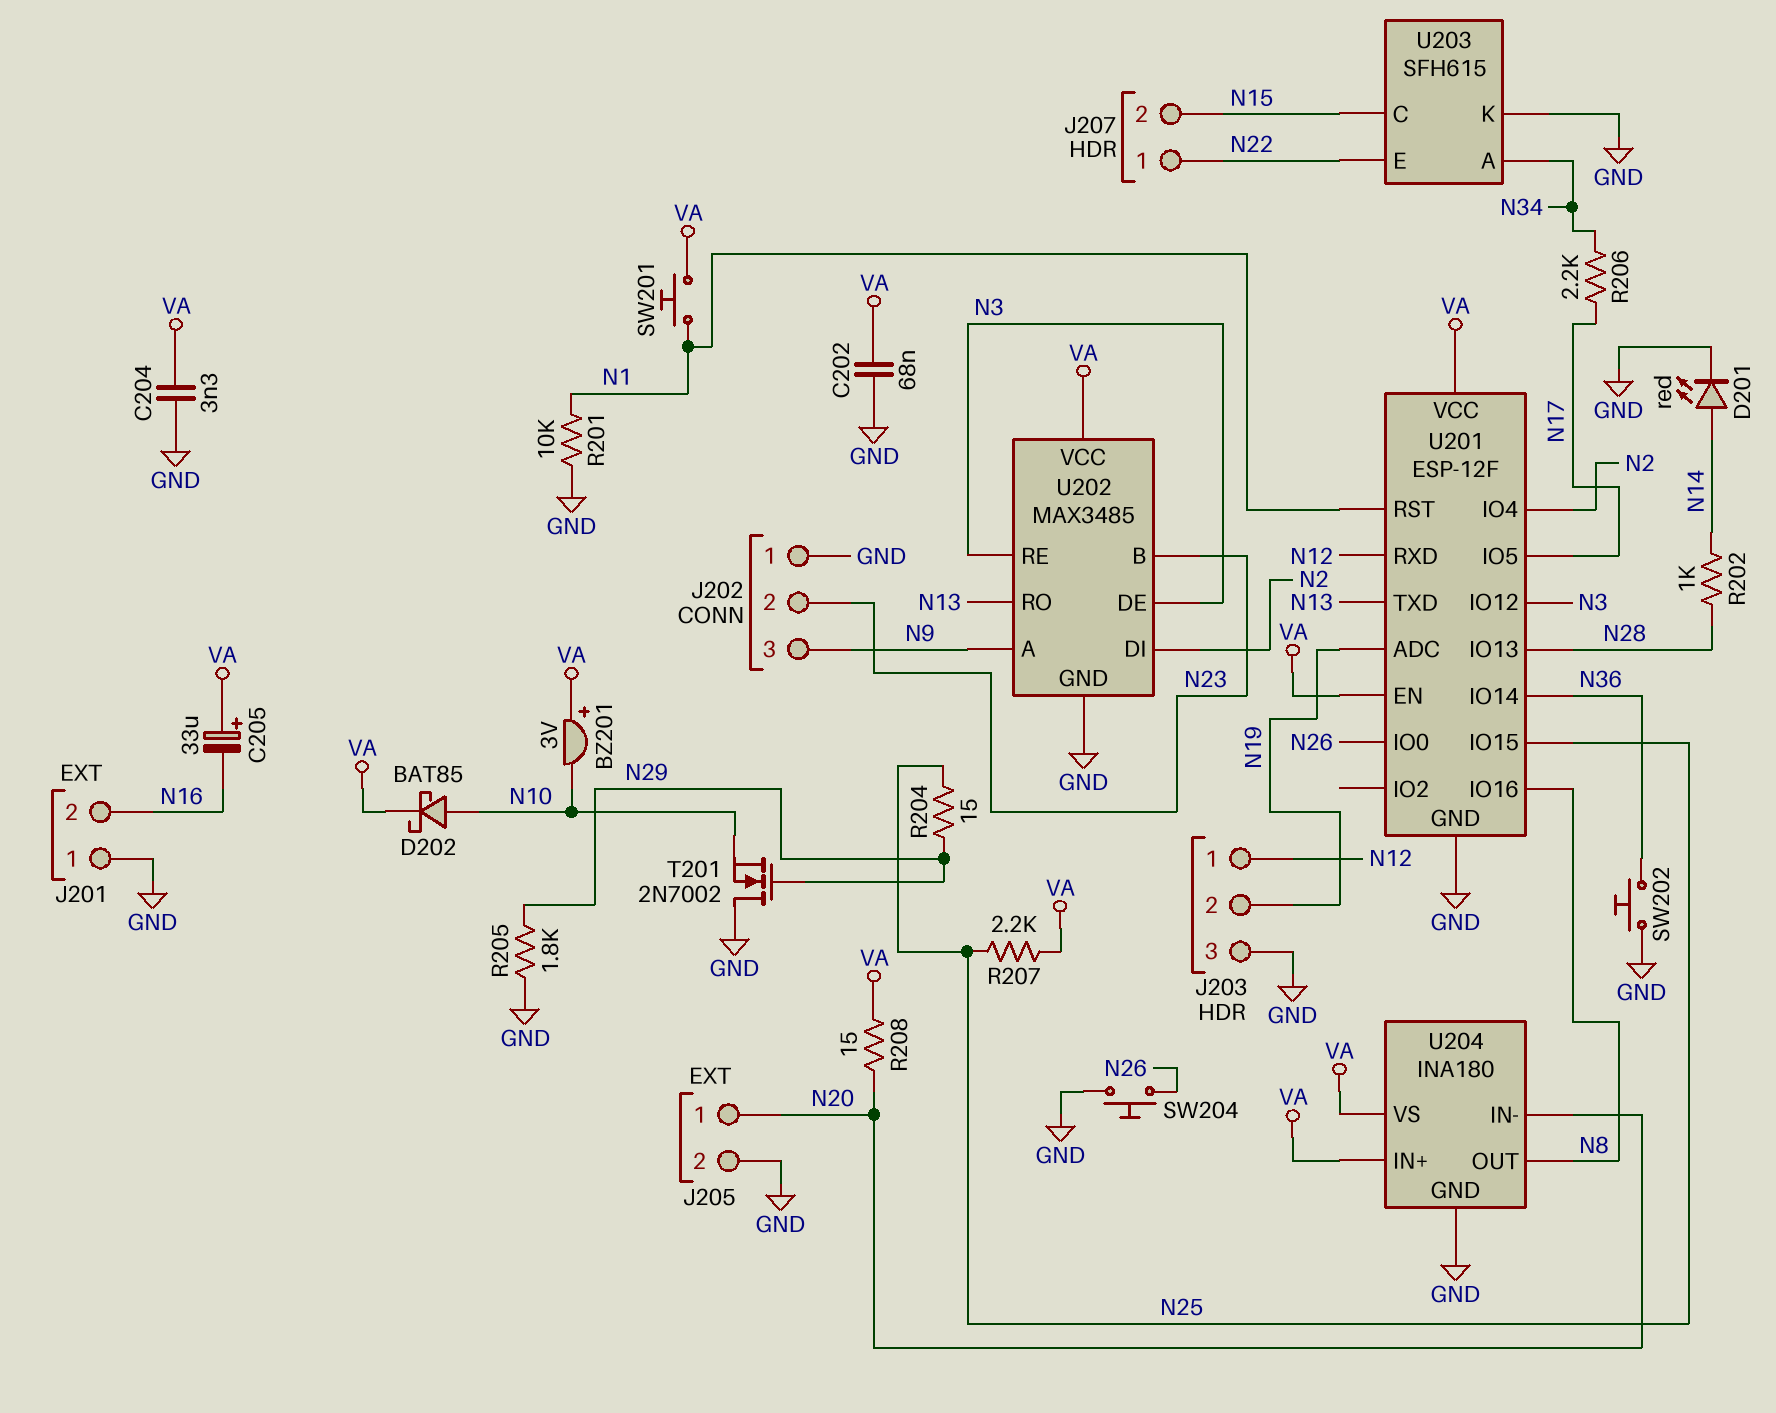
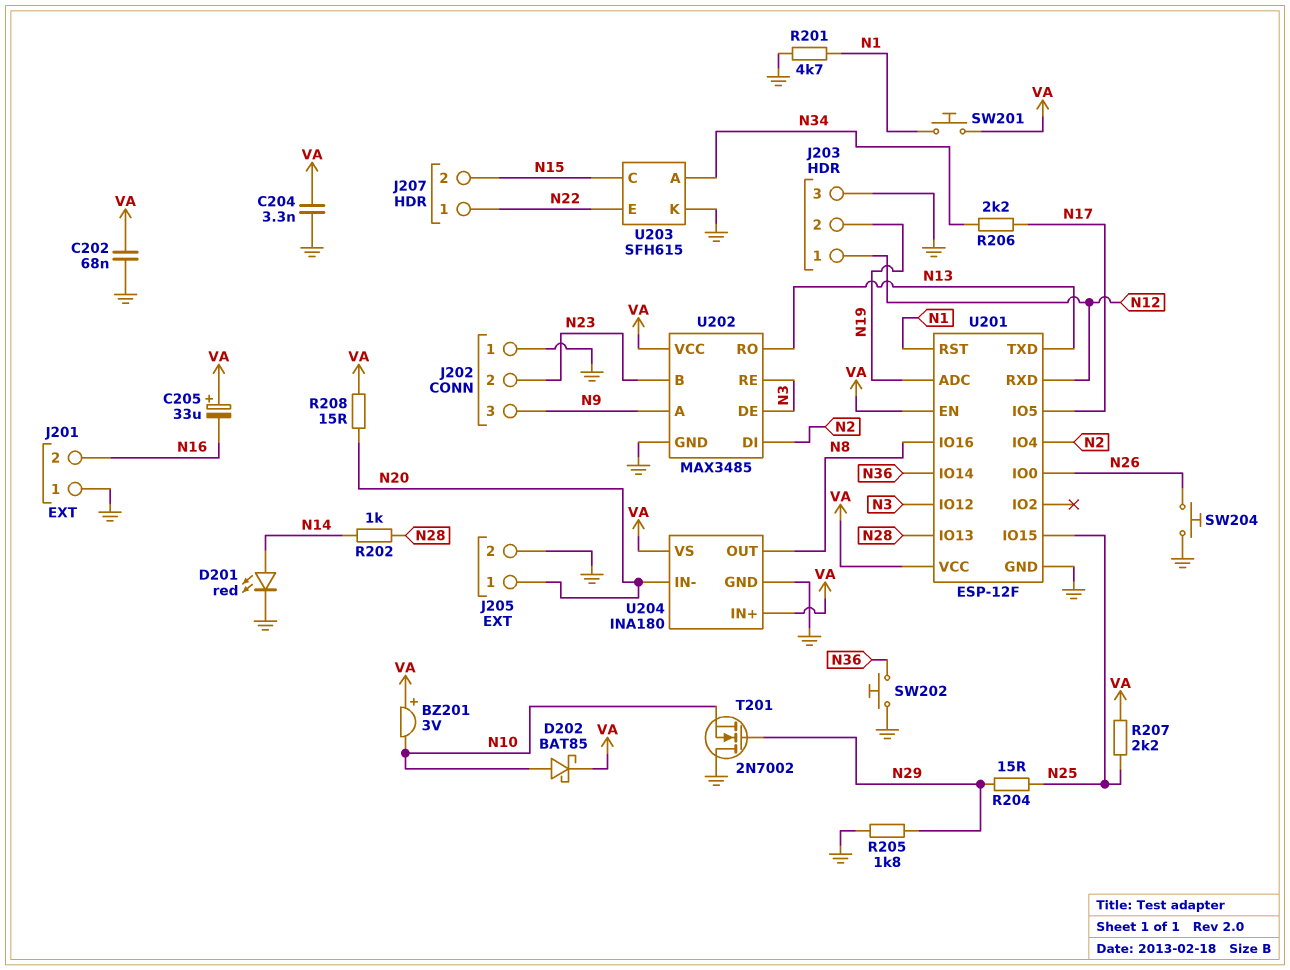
R201: 10k (GND, N1) -> 4.7k (GND, N1)

